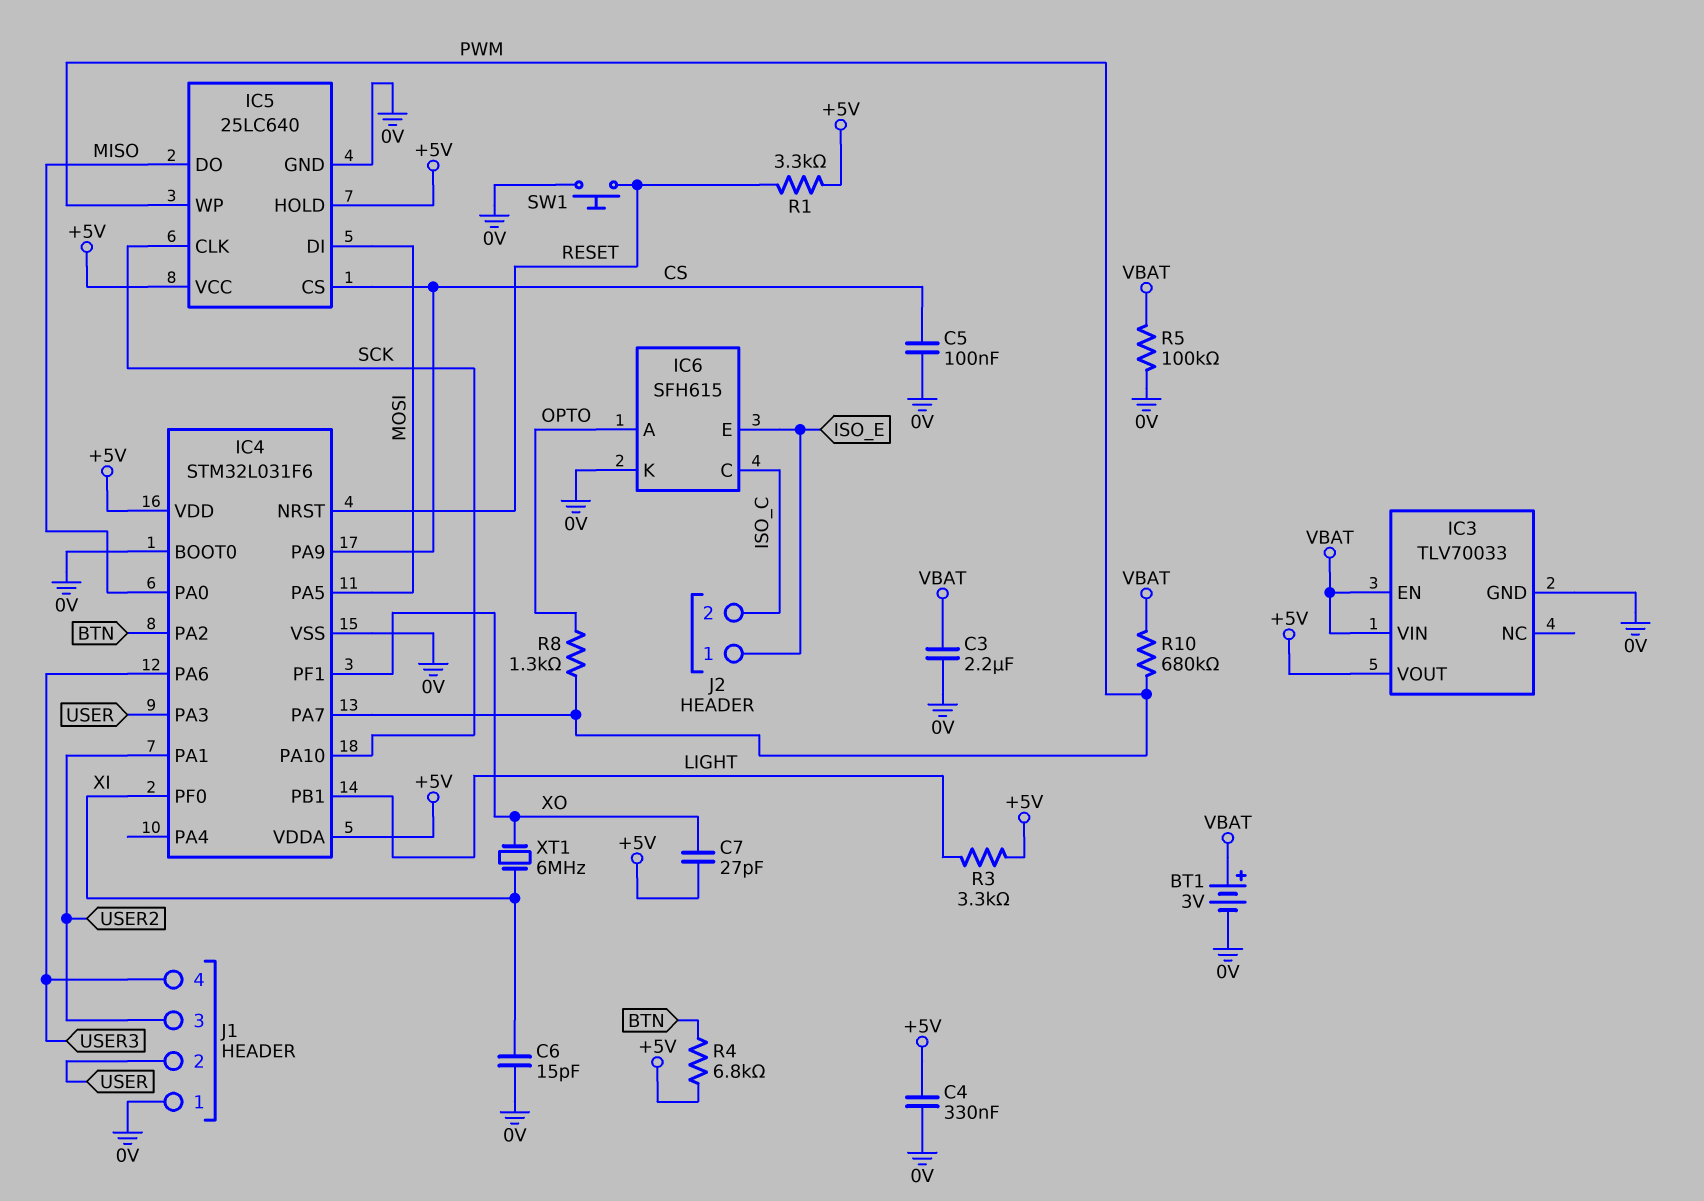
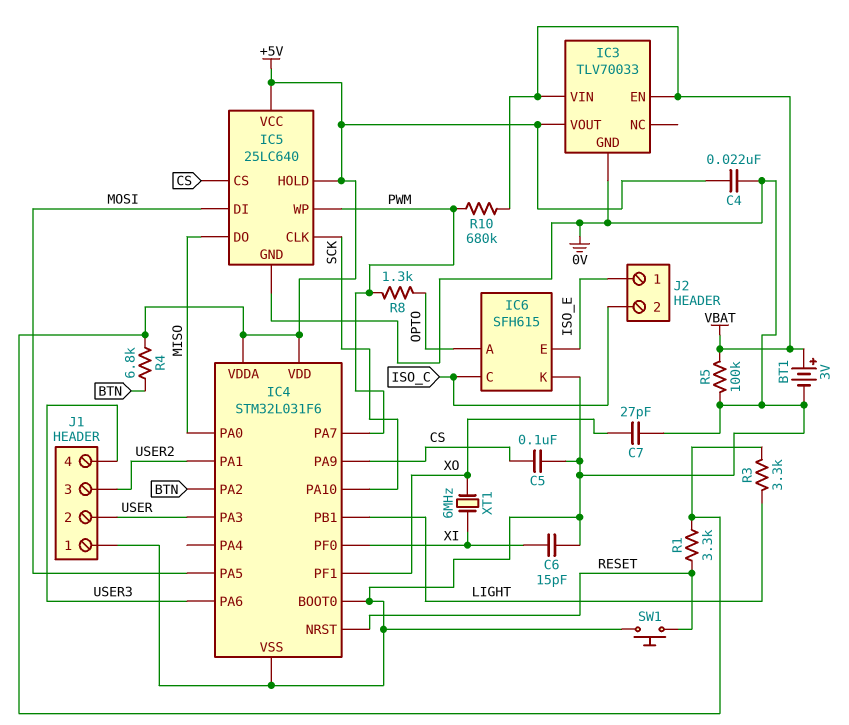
C3: 2.2uF (0V, VBAT) -> none
C4: 330nF (+5V, 0V) -> 22nF (+5V, 0V)
C7: 27pF (+5V, XO) -> 27pF (0V, XO)

